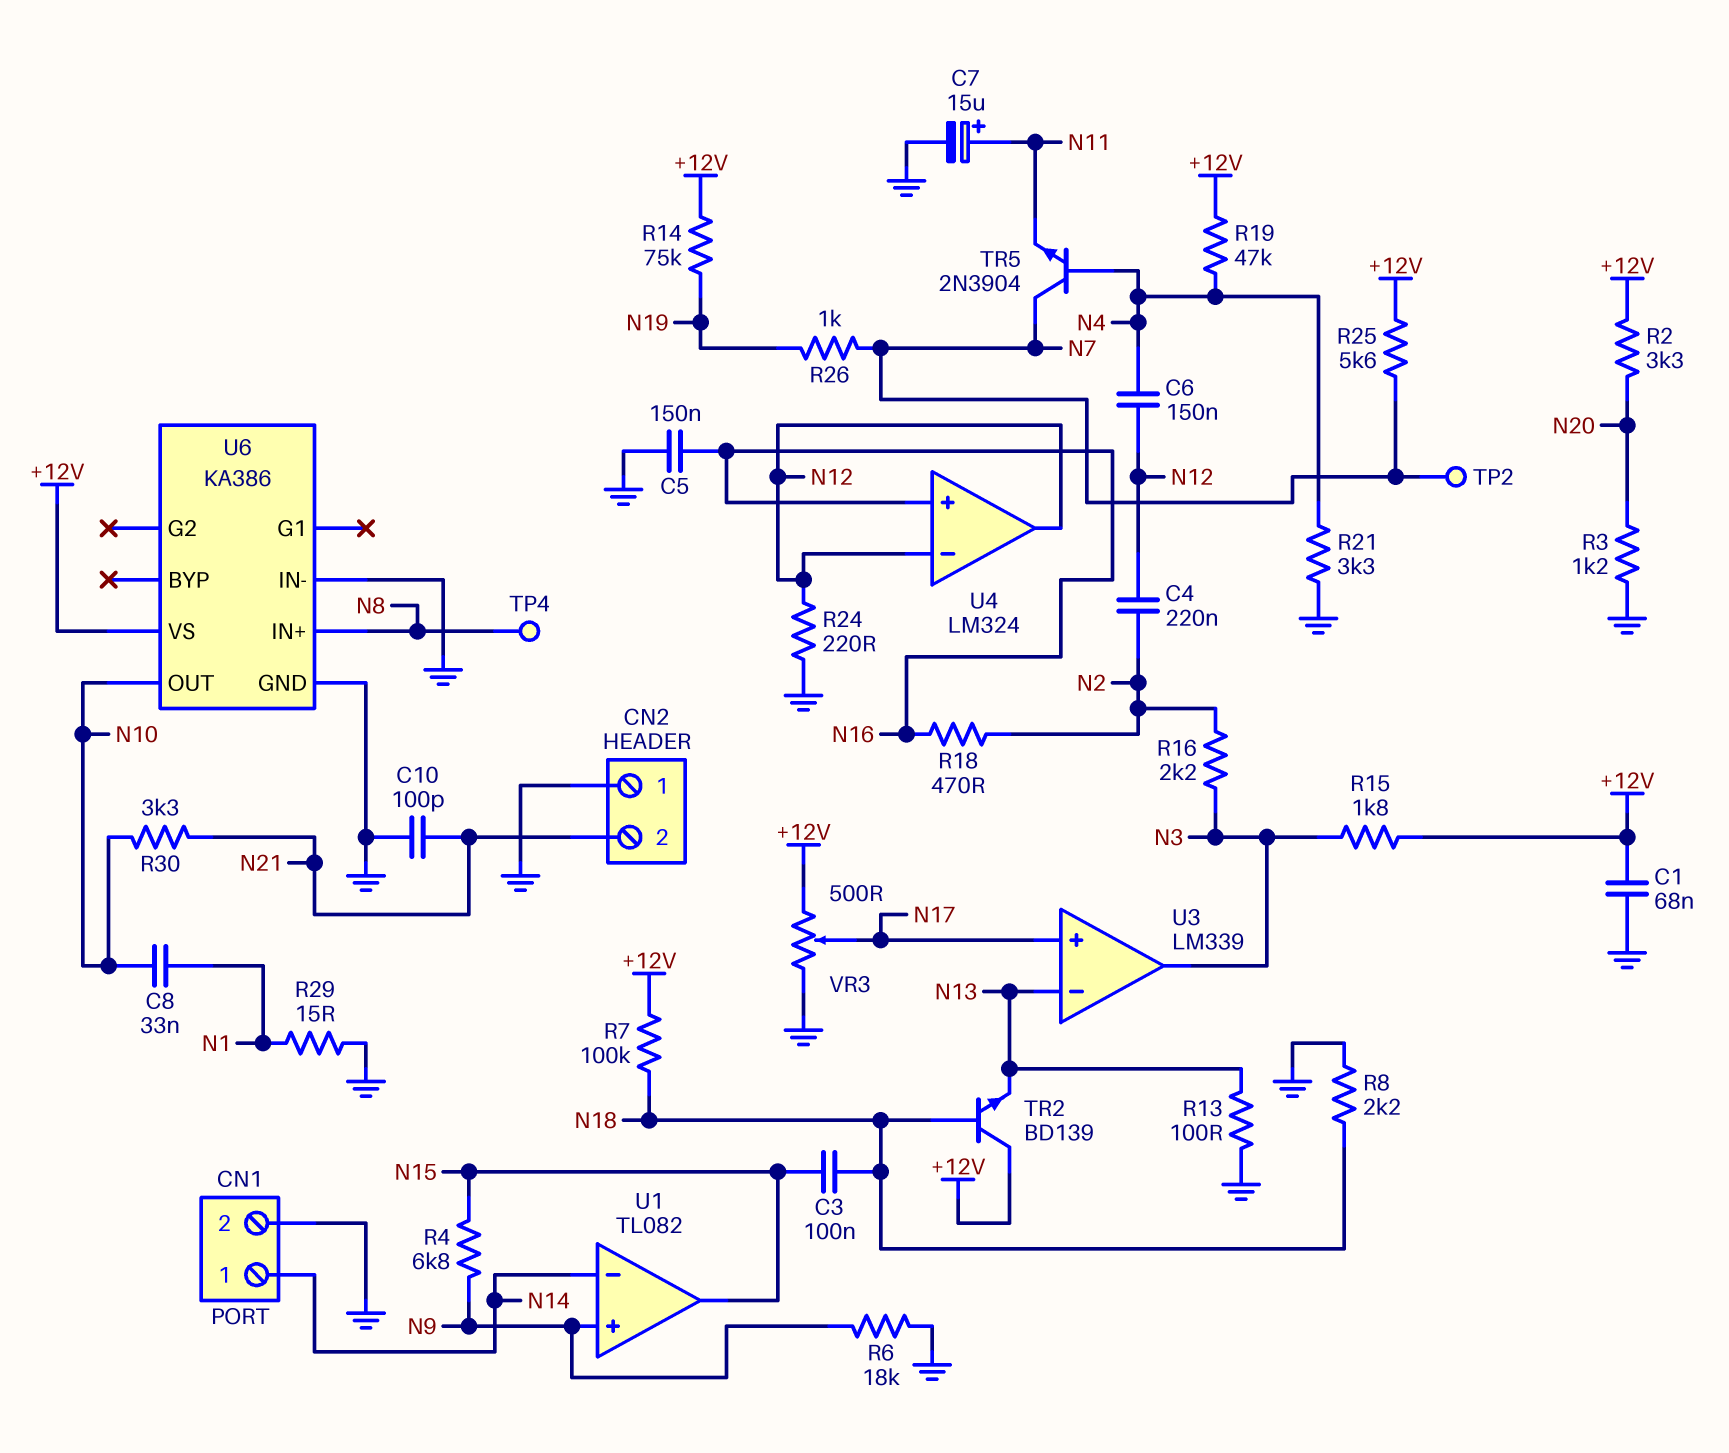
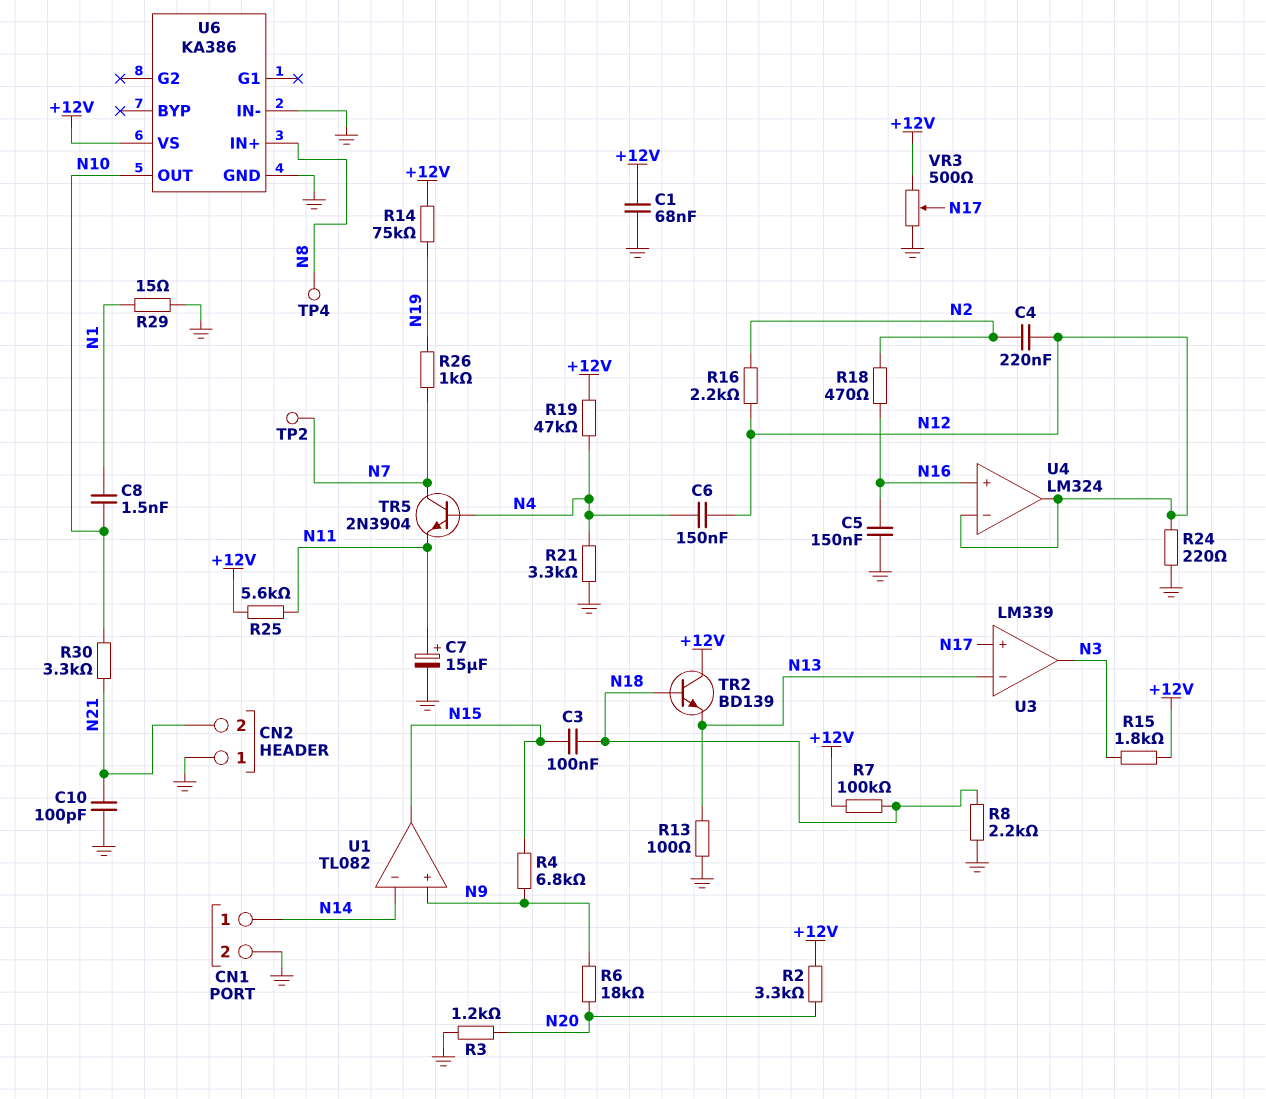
C8: 33nF (N1, N10) -> 1.5nF (N1, N10)
R6: 18k (GND, N9) -> 18k (N9, N20)
R16: 2.2k (N2, N3) -> 2.2k (N2, N12)
R25: 5.6k (+12V, N7) -> 5.6k (+12V, N11)

